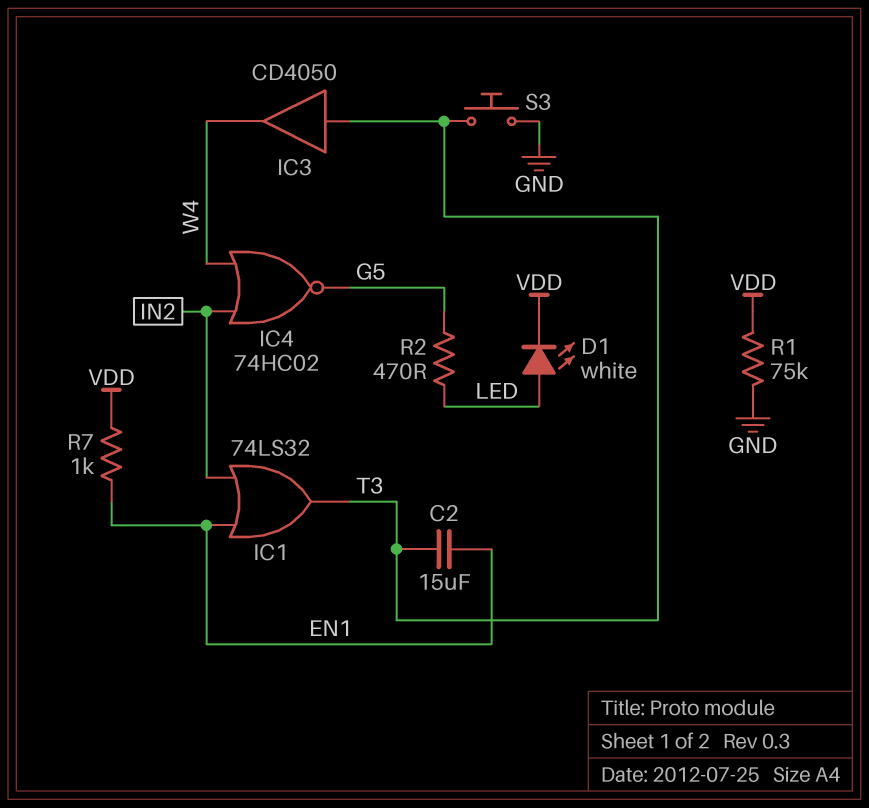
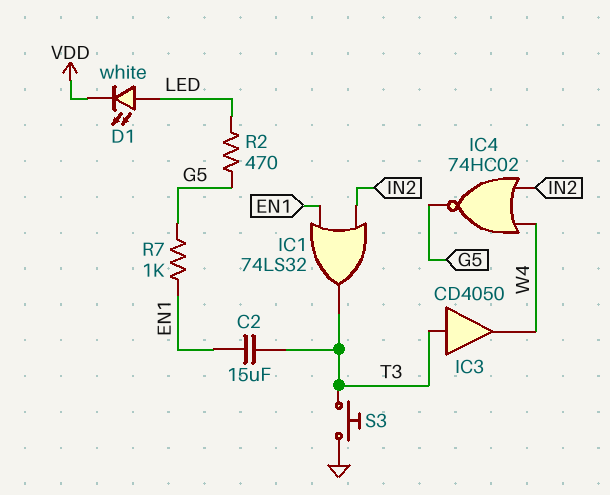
R1: 75k (GND, VDD) -> none
R7: 1k (EN1, VDD) -> 1k (EN1, G5)

